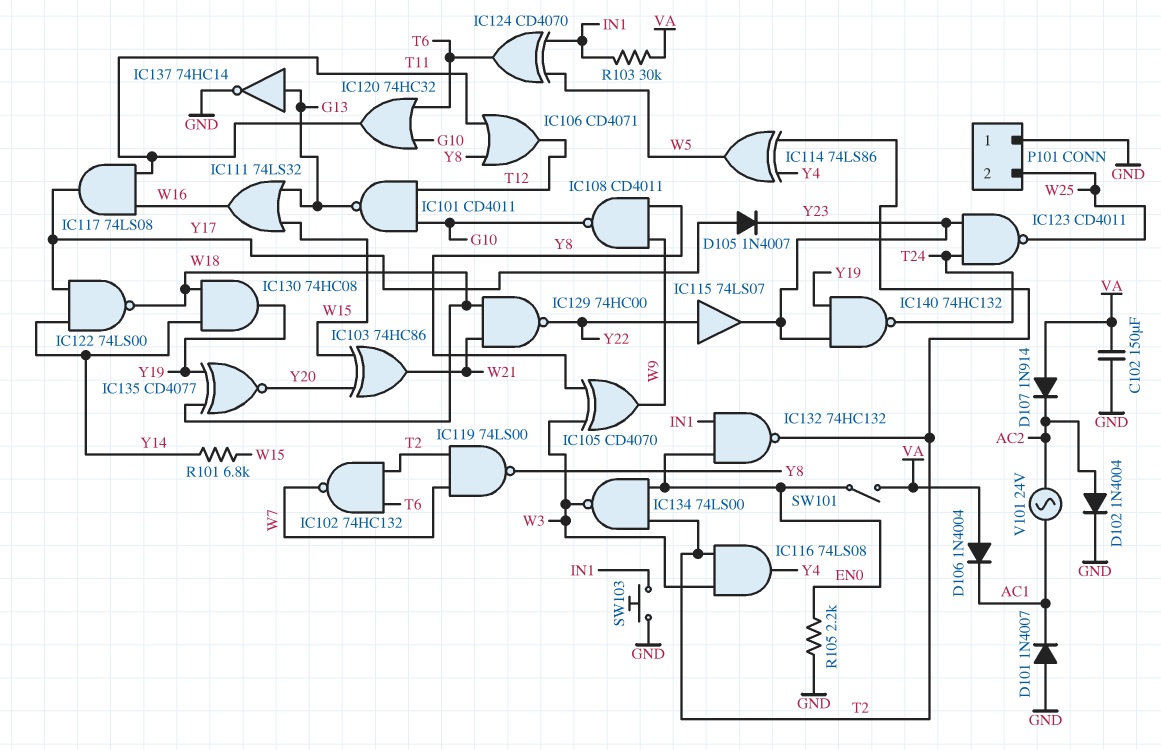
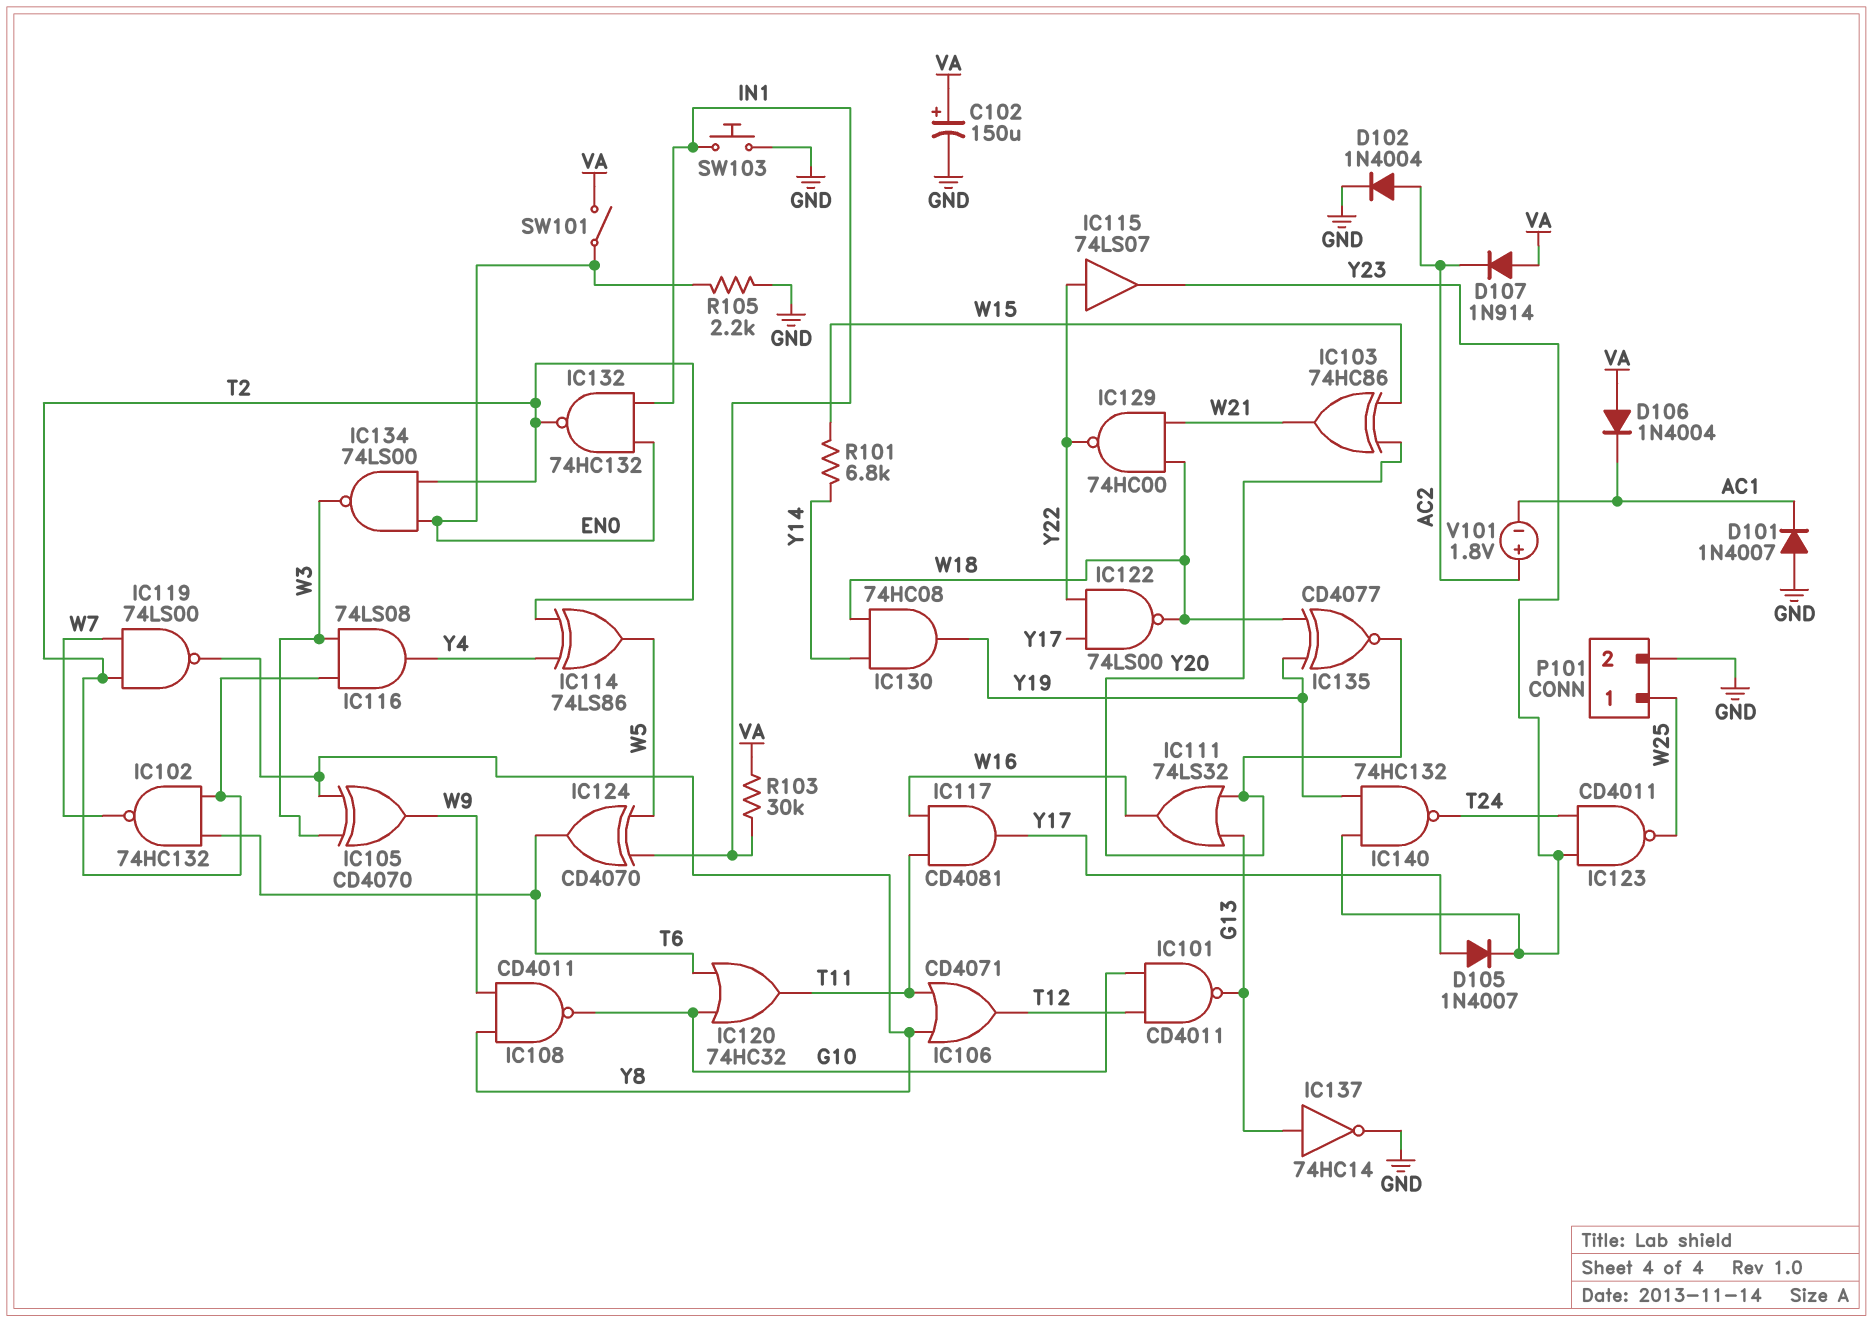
C102: 150uF (GND, VA) -> 150uF (plus VA, minus GND)
IC111: OR 74LS32 (in G13, in W15, out W16) -> OR 74LS32 (in G13, in Y20, out W16)
IC117: AND 74LS08 (in T11, in W16, out Y17) -> AND CD4081 (in T11, in W16, out Y17)
IC122: NAND 74LS00 (in Y14, in Y17, out W18) -> NAND 74LS00 (in Y17, in Y22, out W18)
P101 pin 1: GND -> W25
P101 pin 2: W25 -> GND
V101: AC 24V (AC1, AC2) -> 1.8V (plus AC2, minus AC1)

